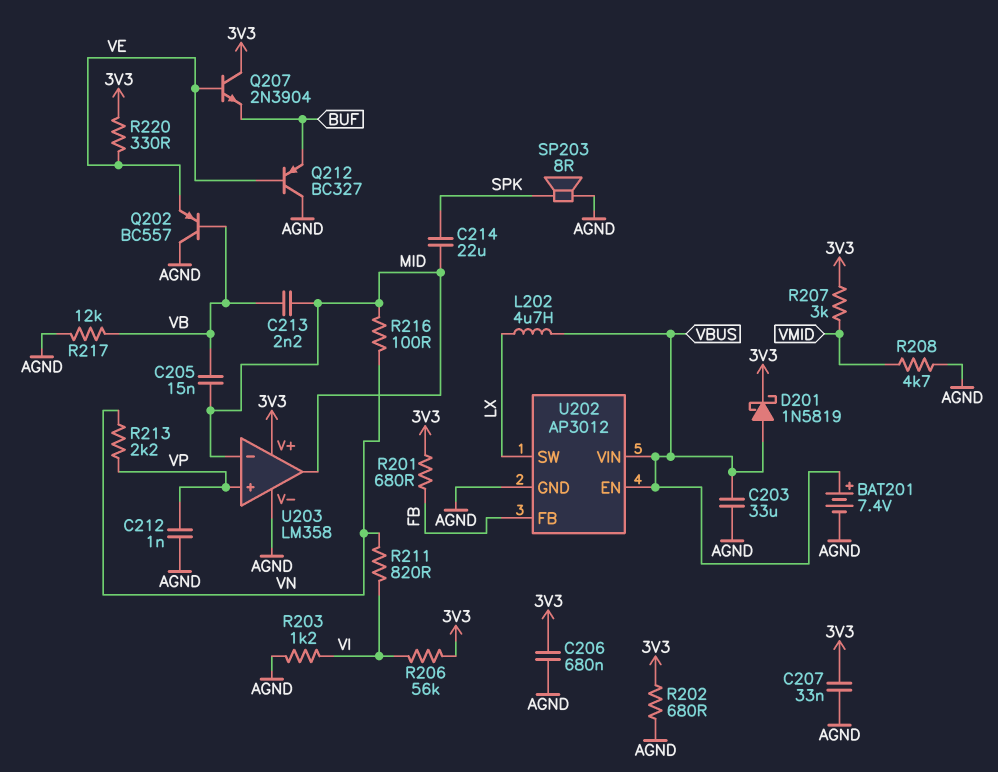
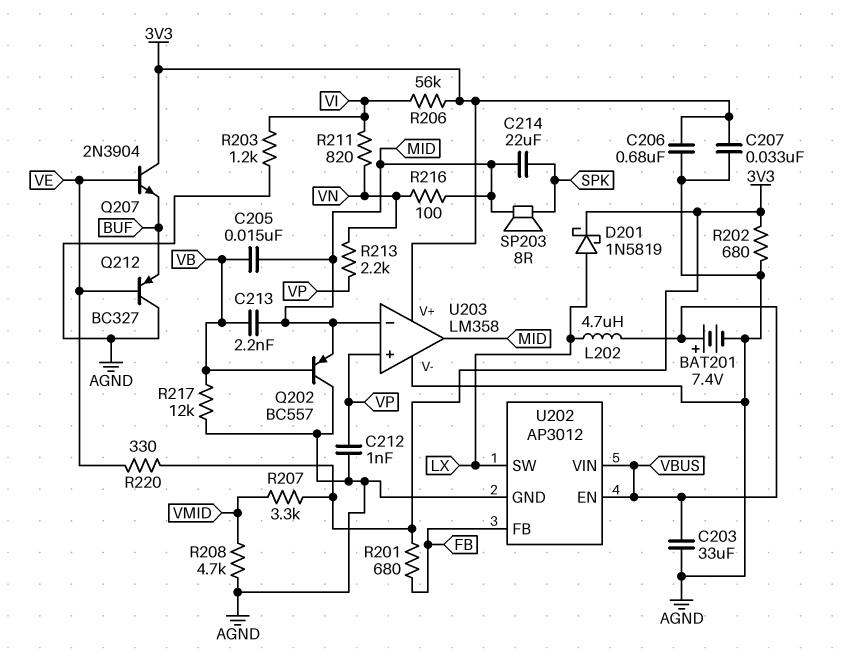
D201: schottky 1N5819 (A VBUS, K 3V3) -> schottky 1N5819 (A LX, K 3V3)
Q202: PNP BC557 (B VB, C AGND, E VE) -> PNP BC557 (B VB, C AGND, E MID)
R207: 3k (3V3, VMID) -> 3.3k (3V3, VMID)
SP203: speaker 8R (AGND, SPK) -> speaker 8R (MID, SPK)

